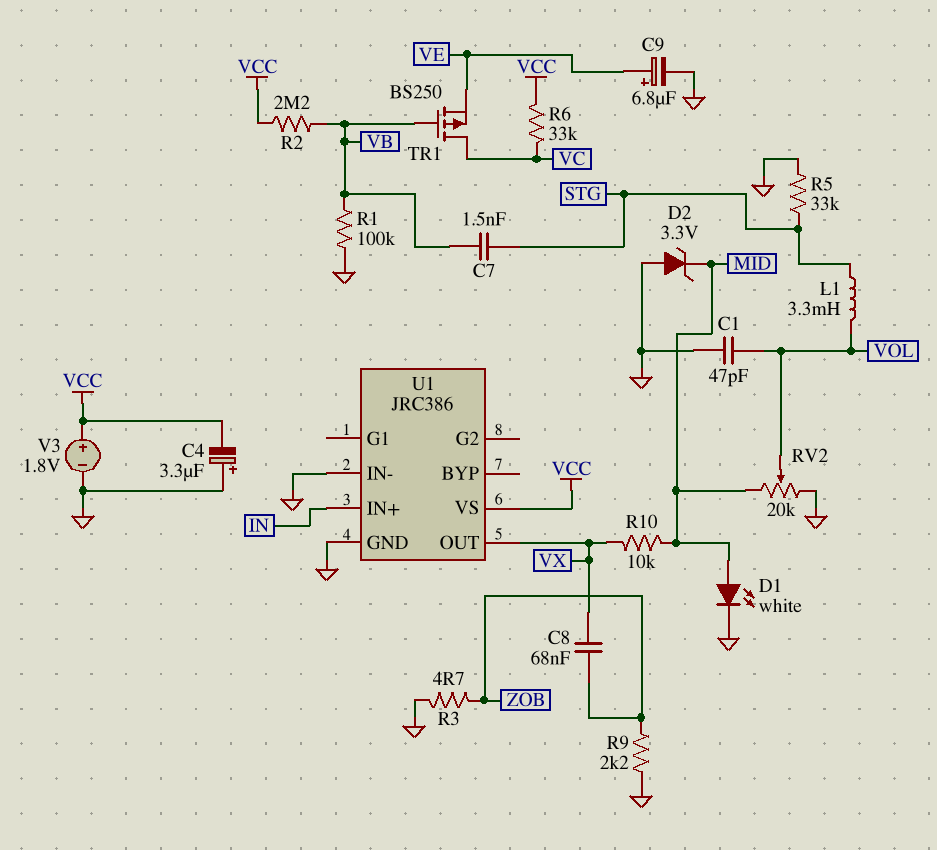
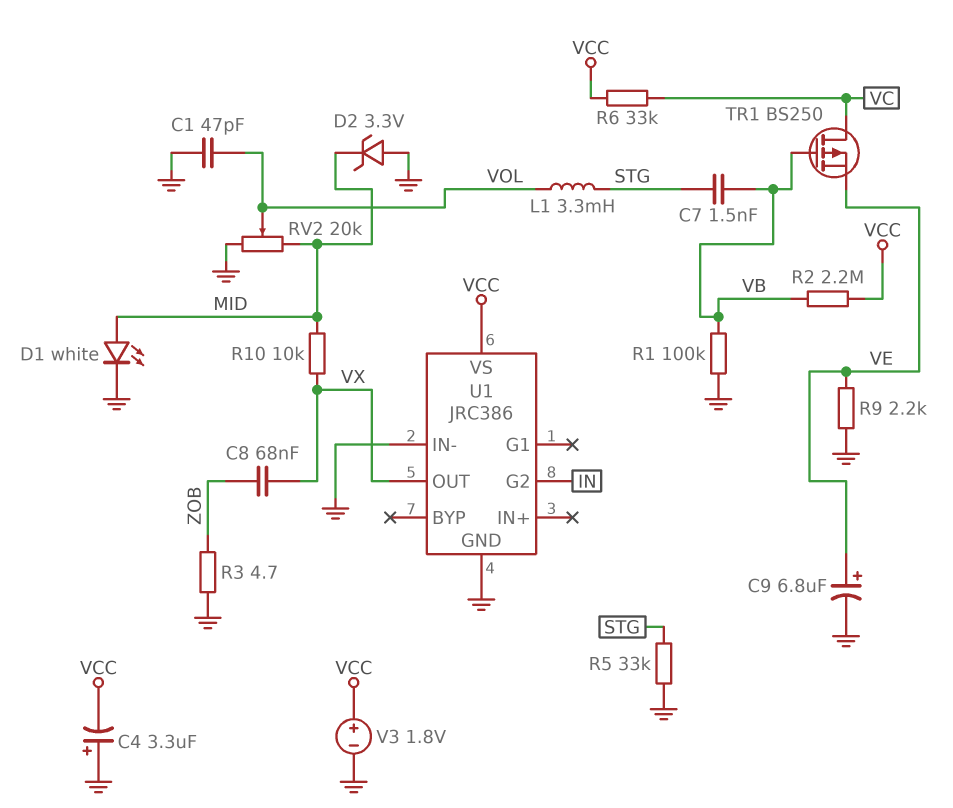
R9: 2.2k (GND, ZOB) -> 2.2k (GND, VE)
U1 pin G2: none -> IN
U1 pin IN+: IN -> none

